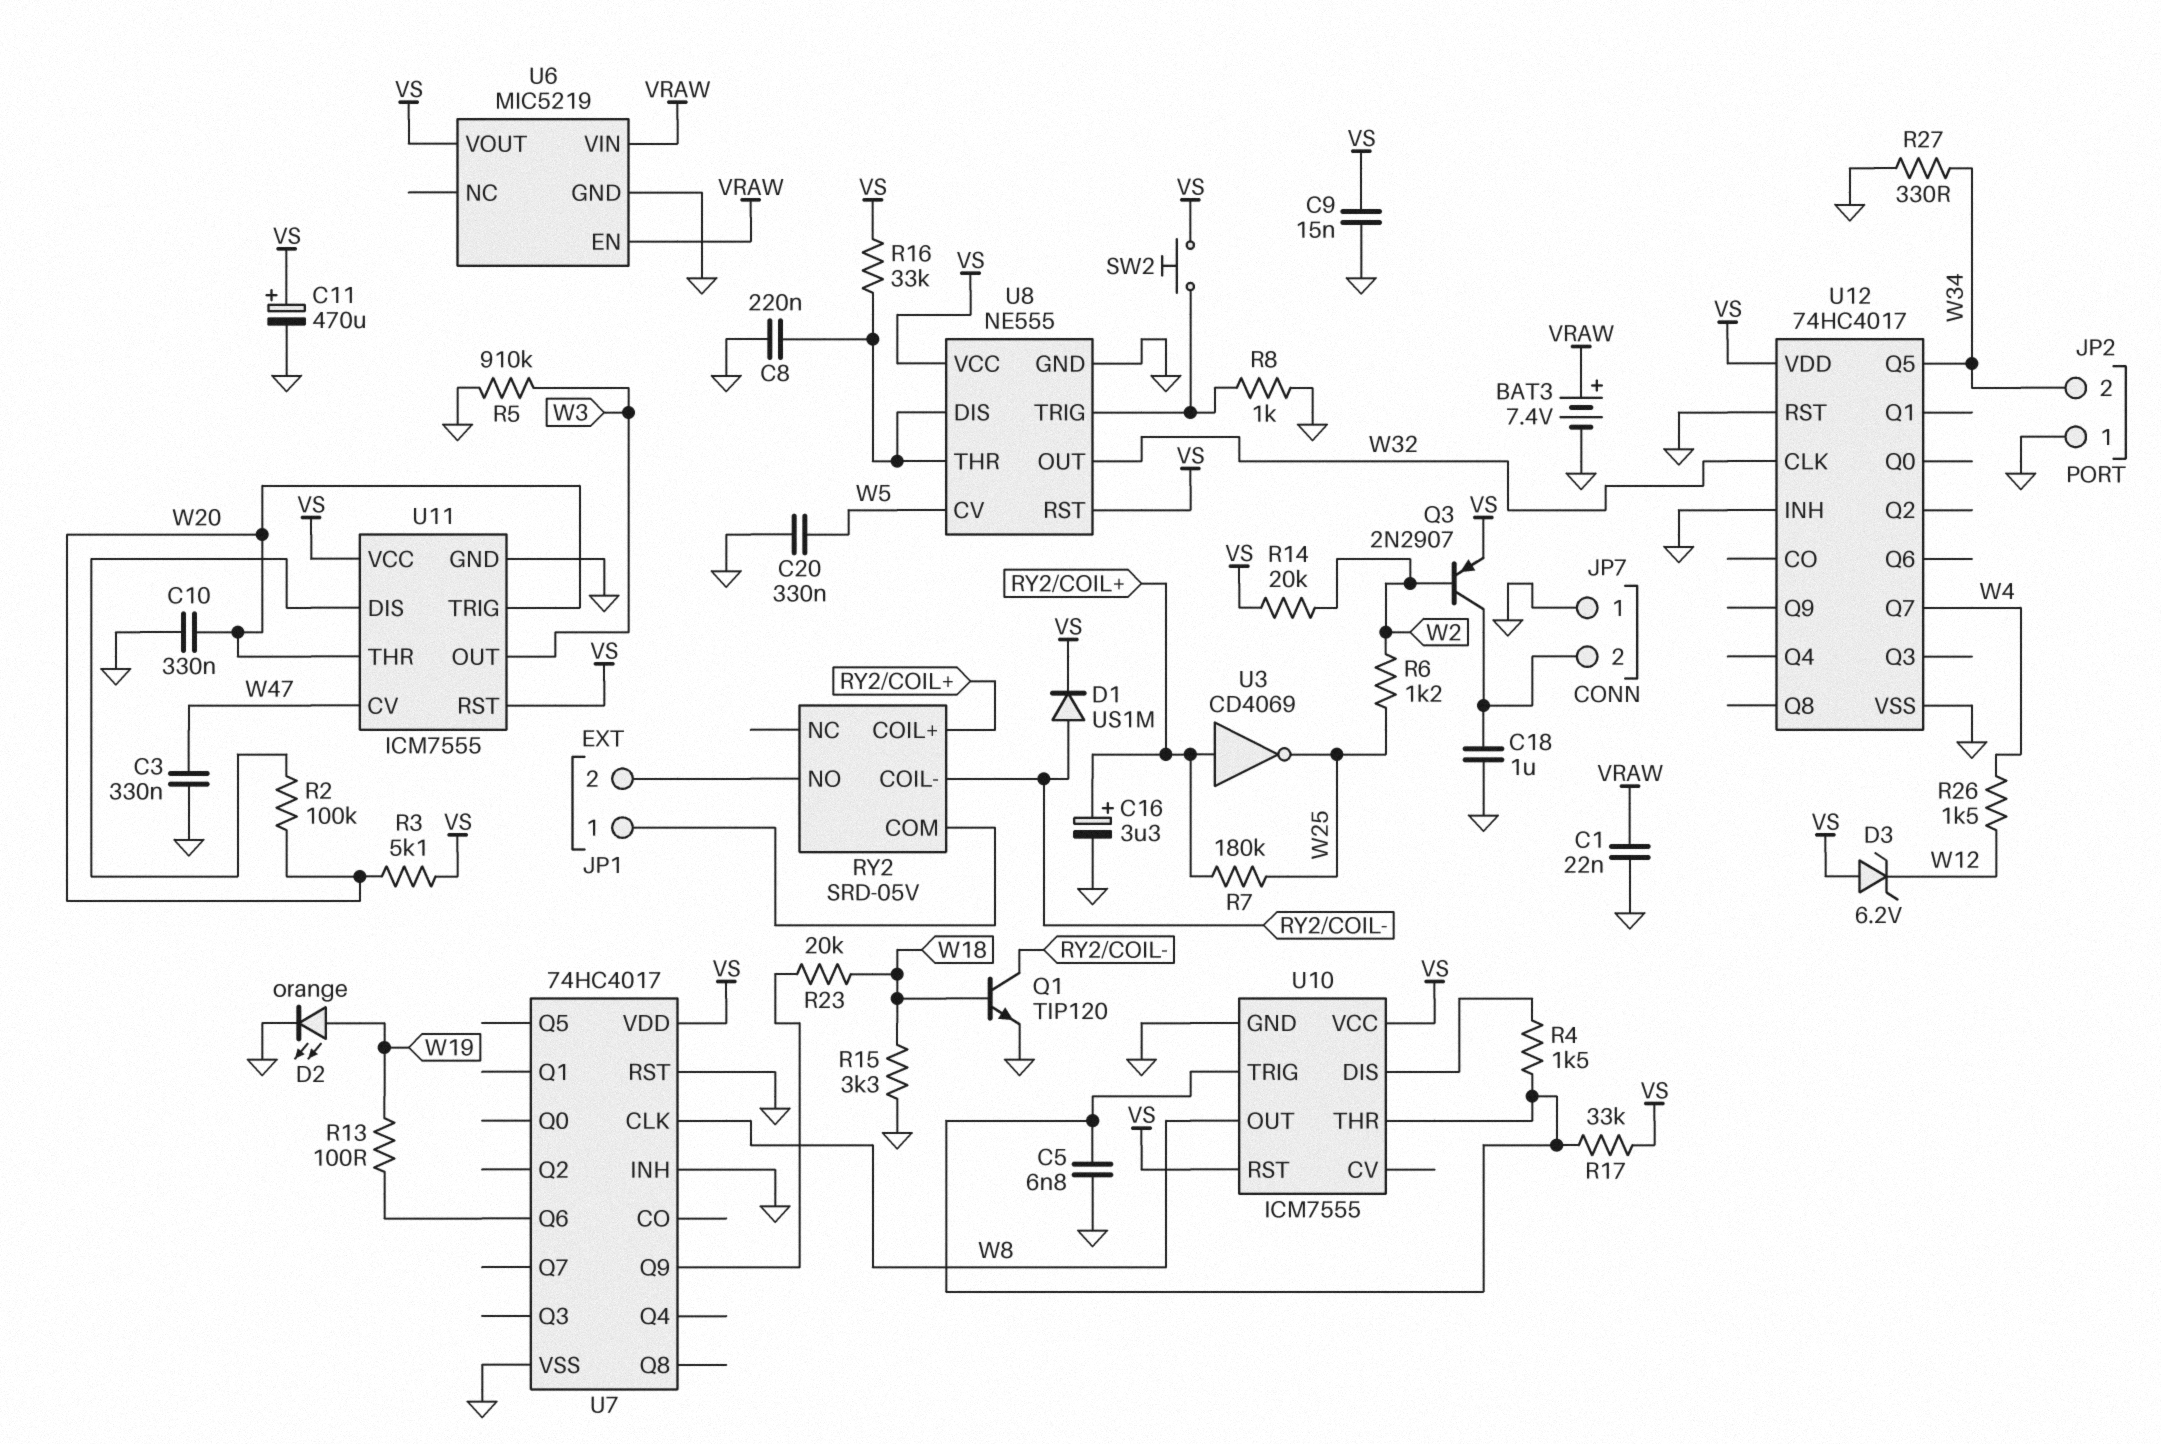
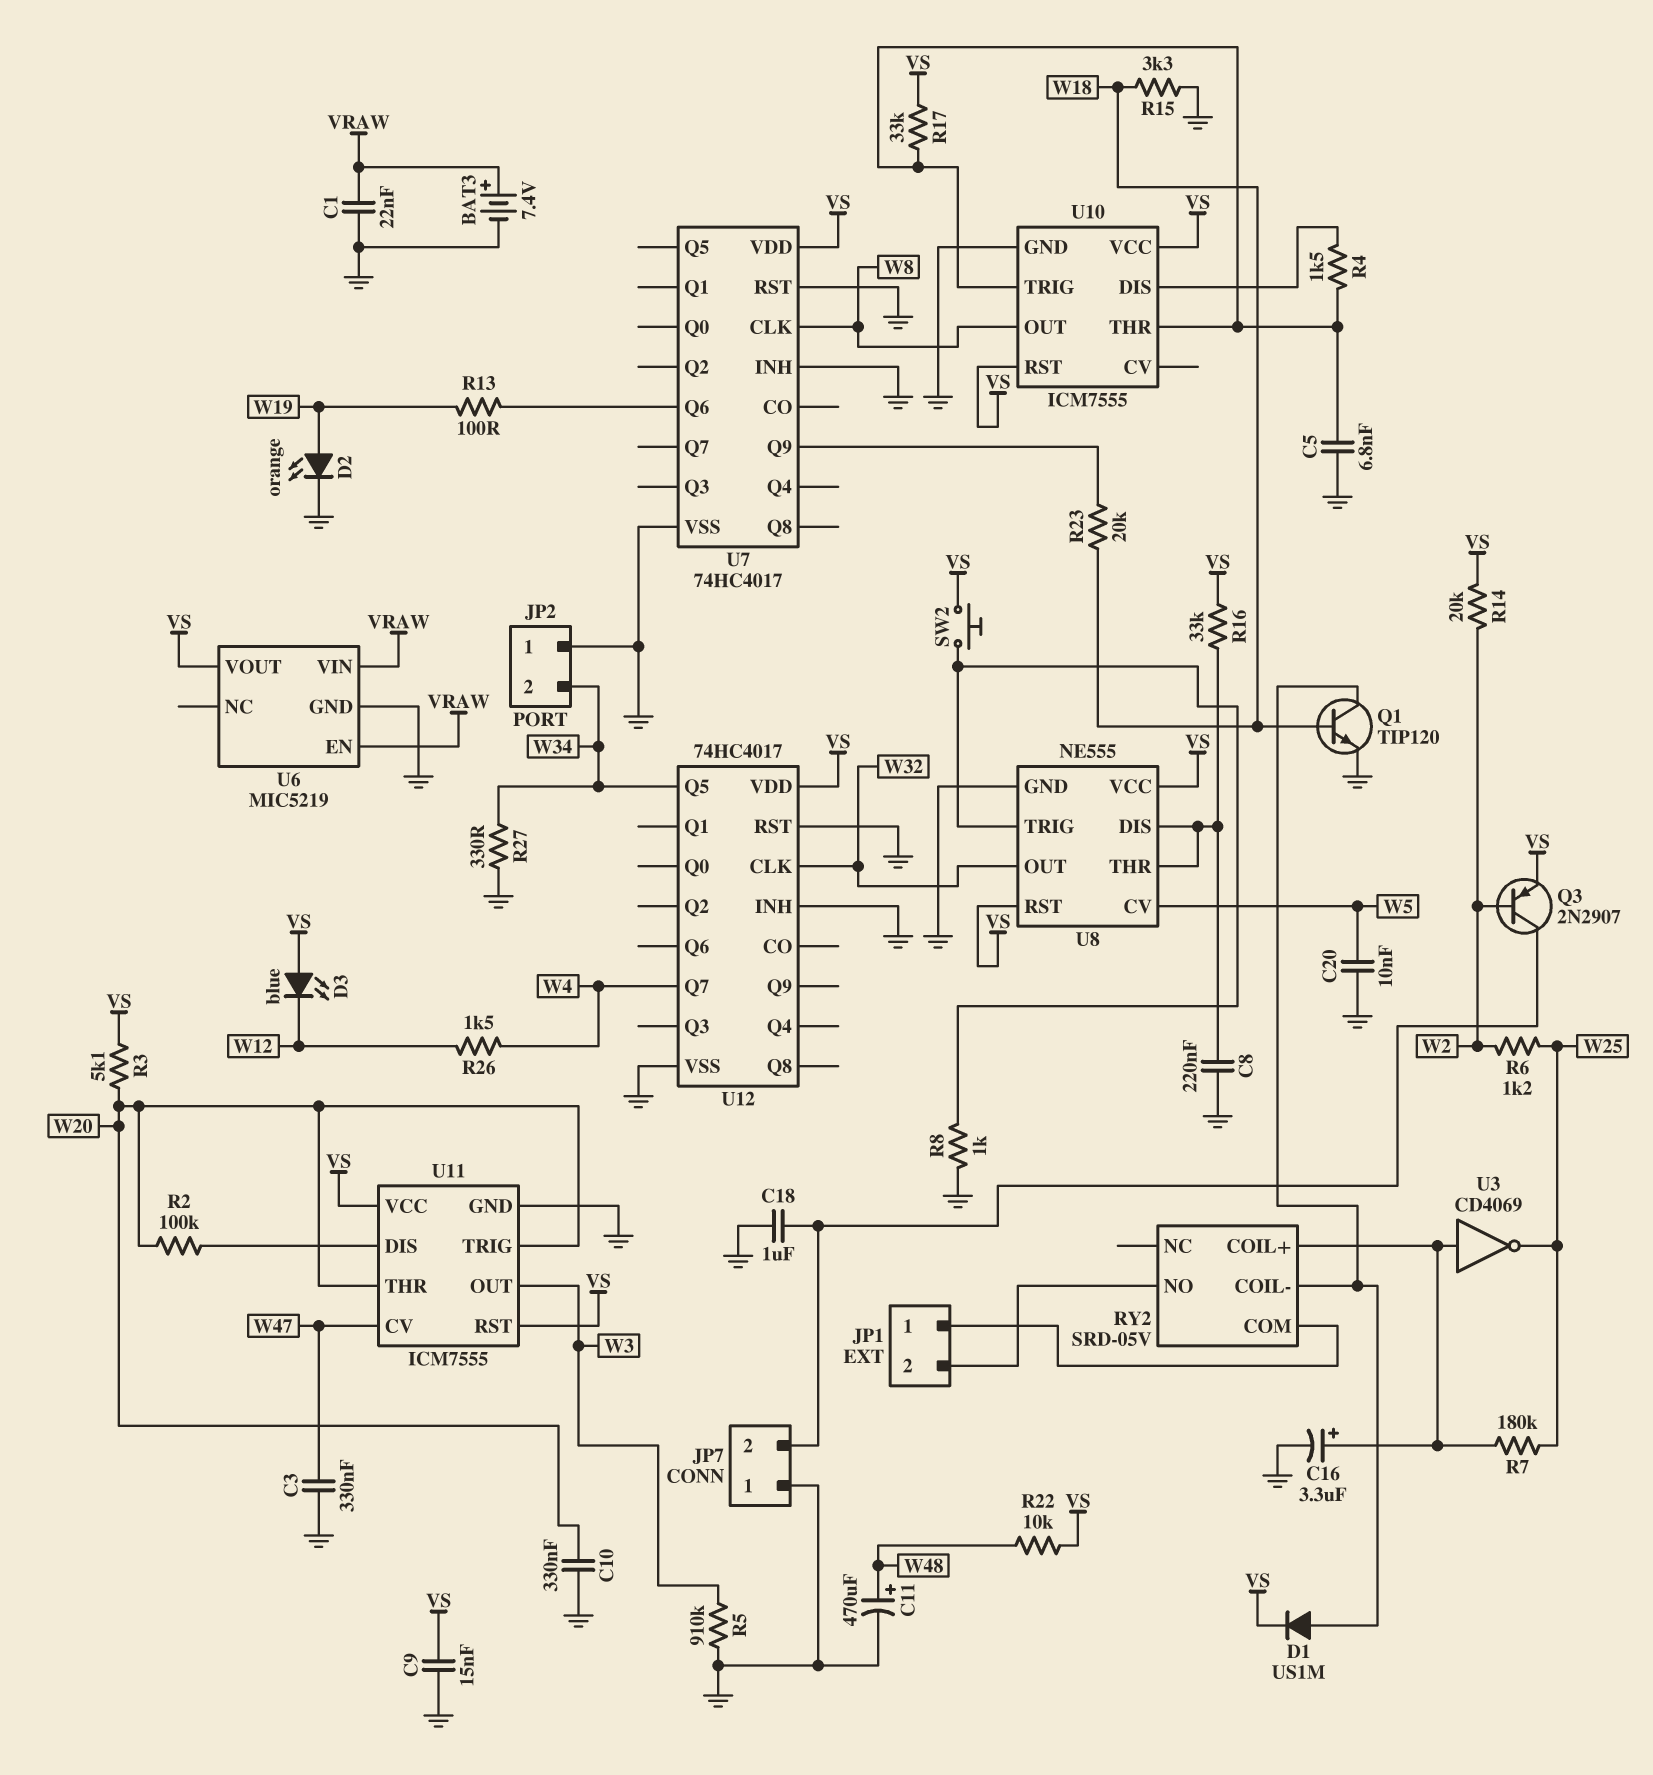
C11: 470uF (plus VS, minus GND) -> 470uF (plus W48, minus GND)
C20: 330nF (GND, W5) -> 10nF (GND, W5)
D3: zener 6.2V (A VS, K W12) -> LED blue (A VS, K W12)
R22: none -> 10k (VS, W48)

